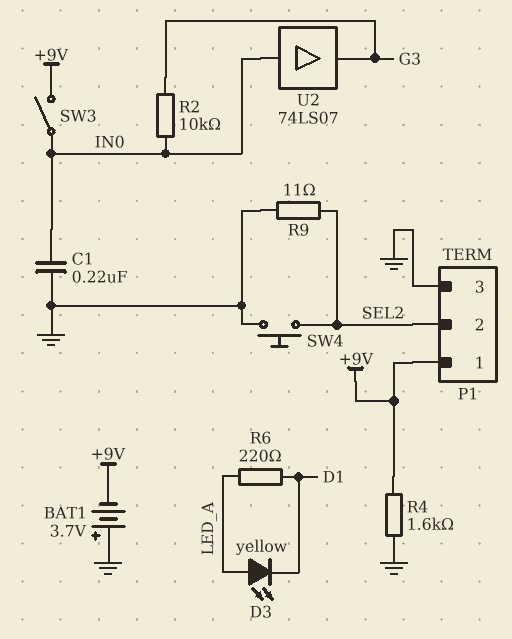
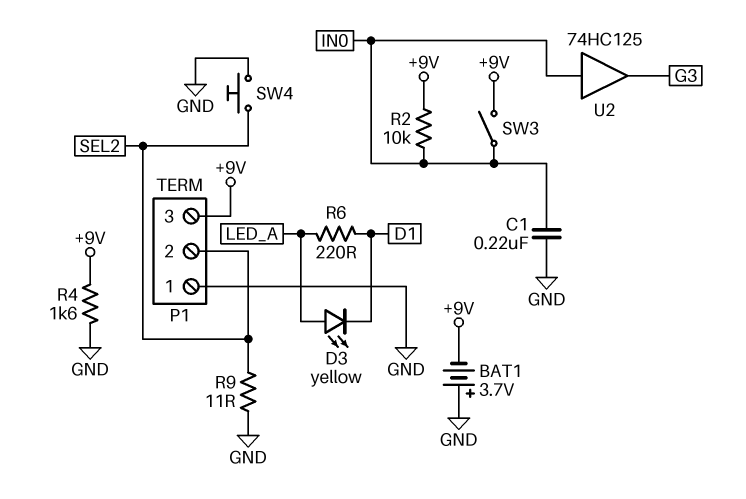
P1 pin 1: +9V -> GND
P1 pin 3: GND -> +9V
R2: 10k (G3, IN0) -> 10k (+9V, IN0)
U2: buffer 74LS07 (in IN0, out G3) -> buffer 74HC125 (in IN0, out G3)

